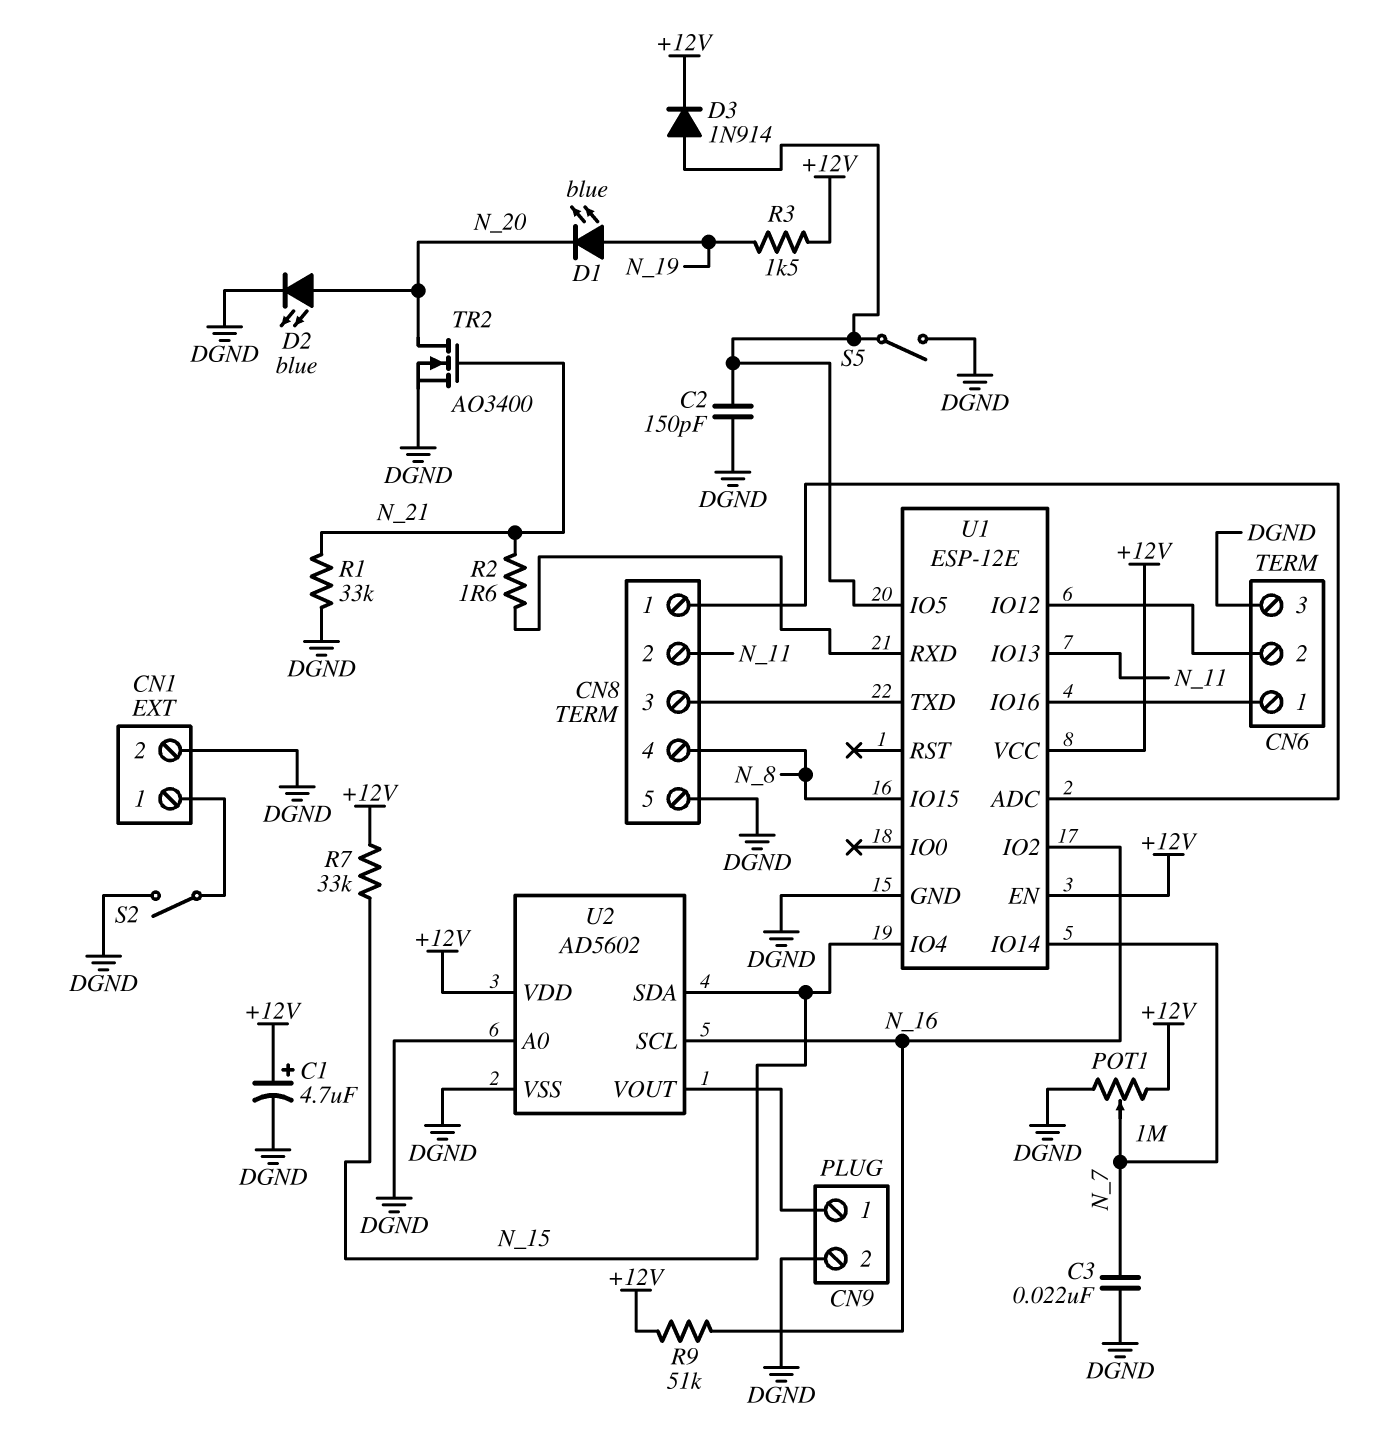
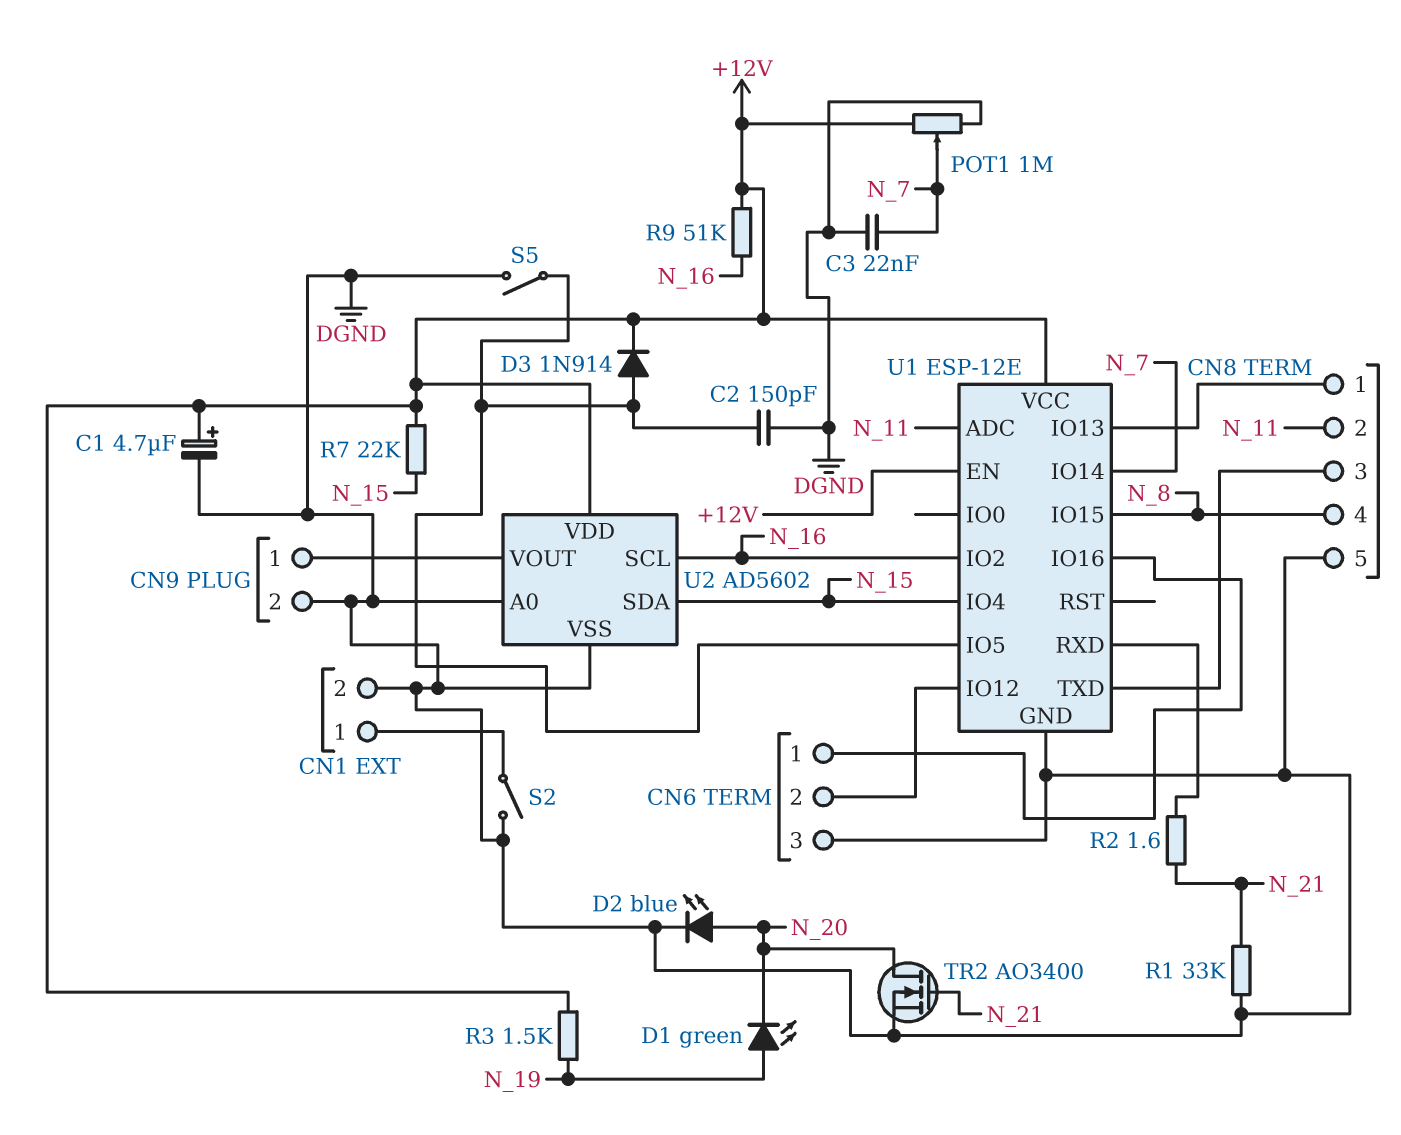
D1: LED blue (A N_19, K N_20) -> LED green (A N_19, K N_20)
R7: 33k (+12V, N_15) -> 22k (+12V, N_15)
U1 pin ADC: CN8/1 -> N_11
U1 pin IO13: N_11 -> CN8/1

